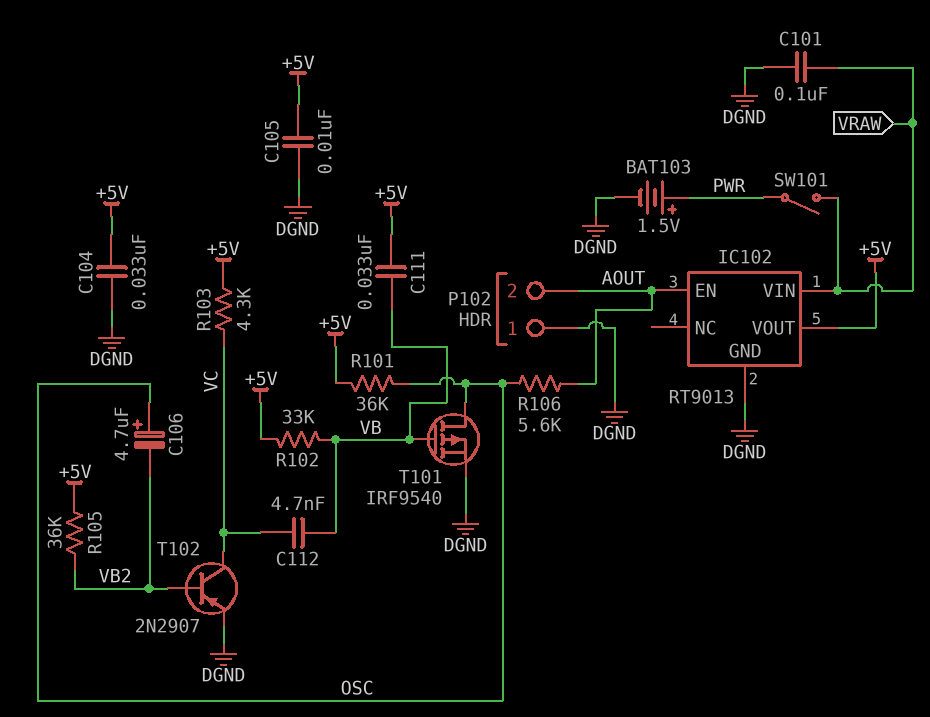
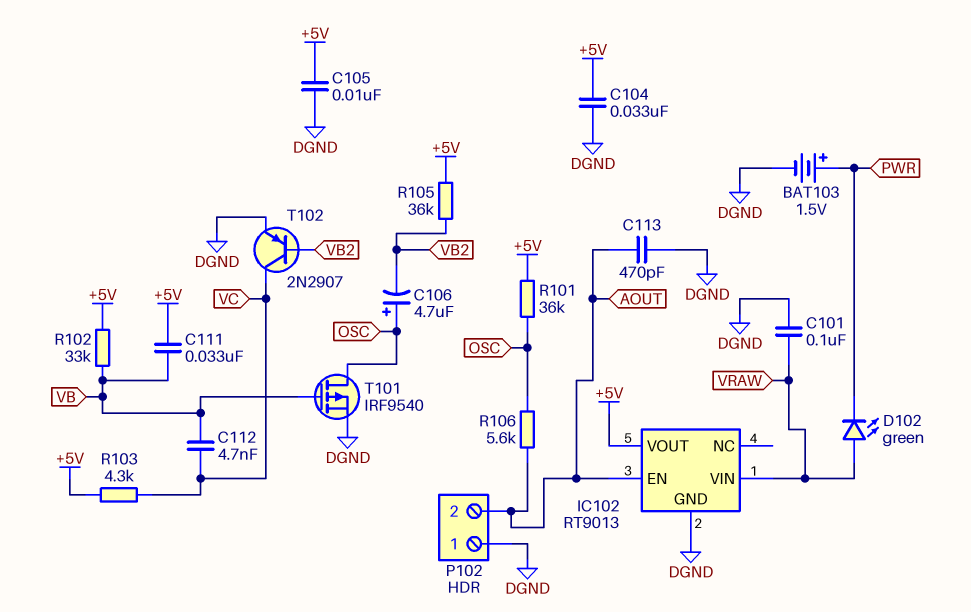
C113: none -> 470pF (AOUT, DGND)
D102: none -> LED green (A VRAW, K PWR)
SW101: switch (PWR, VRAW) -> none

